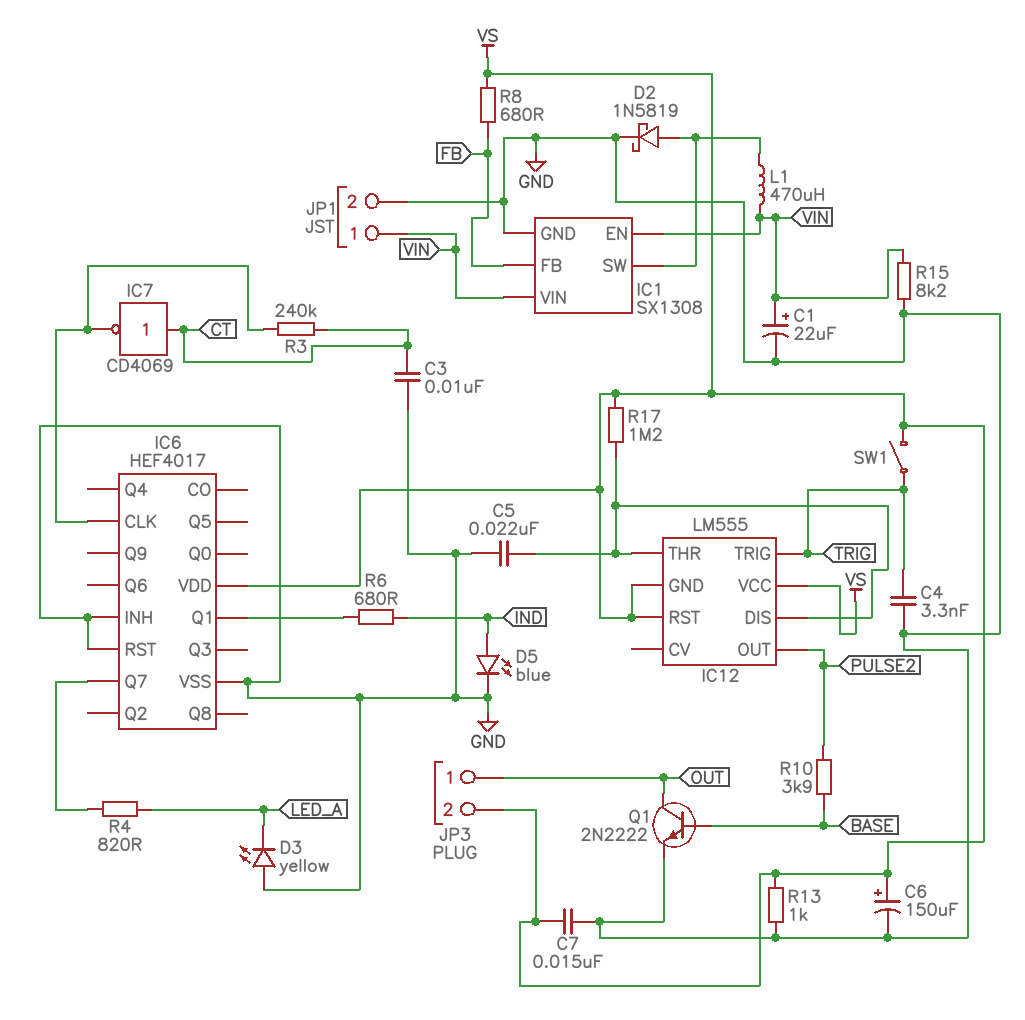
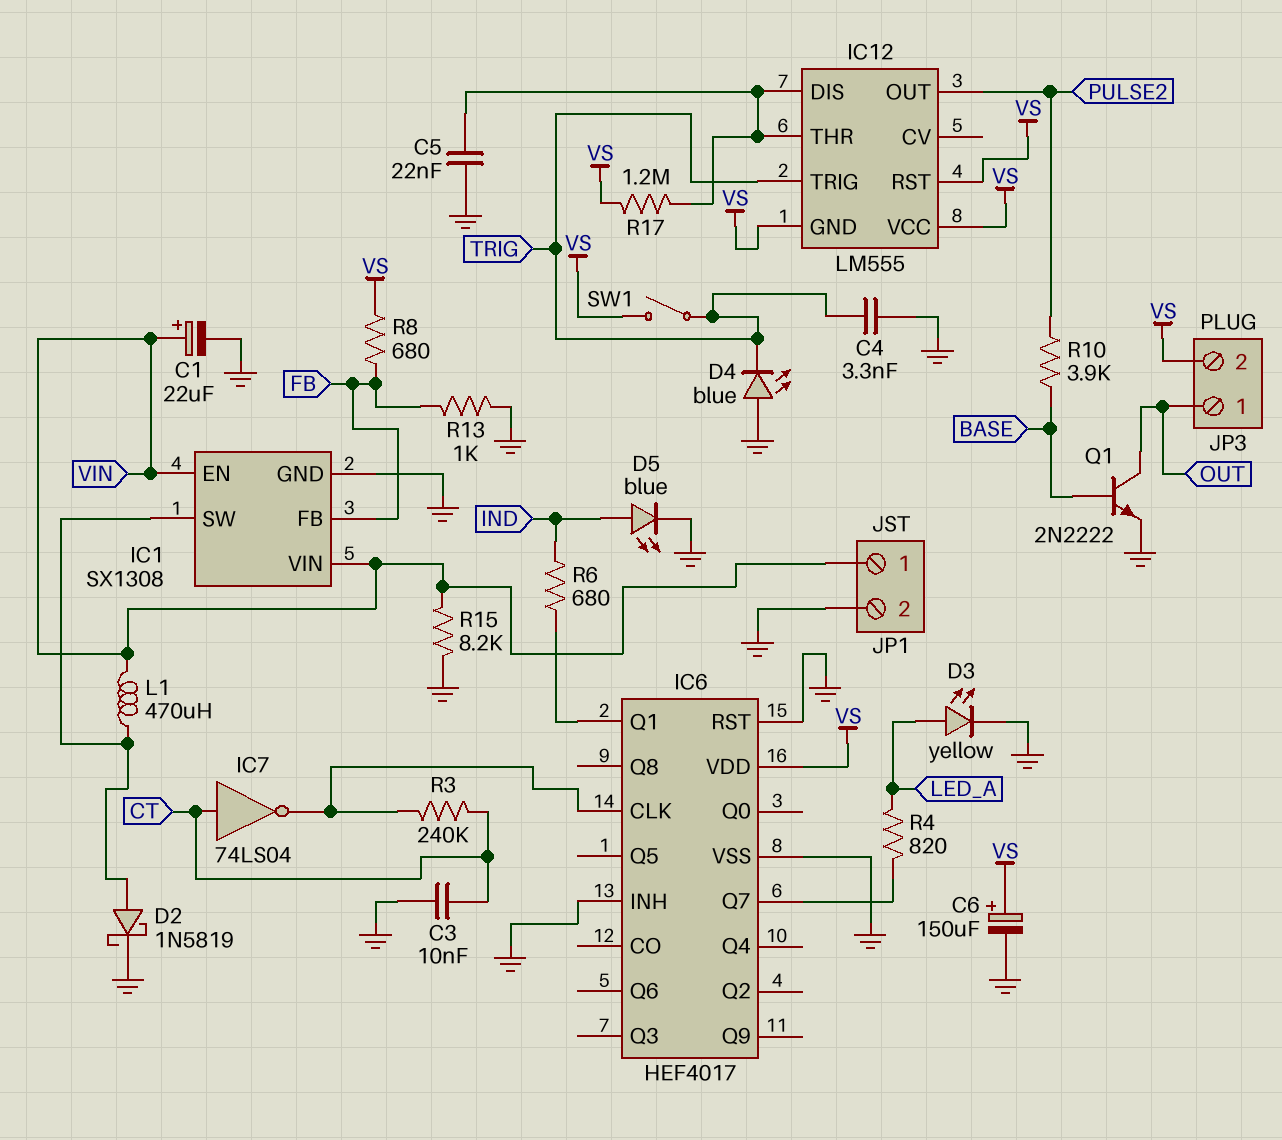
C7: 15nF (GND, VS) -> none
D3: LED yellow (A GND, K LED_A) -> LED yellow (A LED_A, K GND)
D4: none -> LED blue (A GND, K TRIG)
IC7: NOT CD4069 (in CT, out IC6/CLK) -> NOT 74LS04 (in CT, out IC6/CLK)
R13: 1k (GND, VS) -> 1k (FB, GND)

